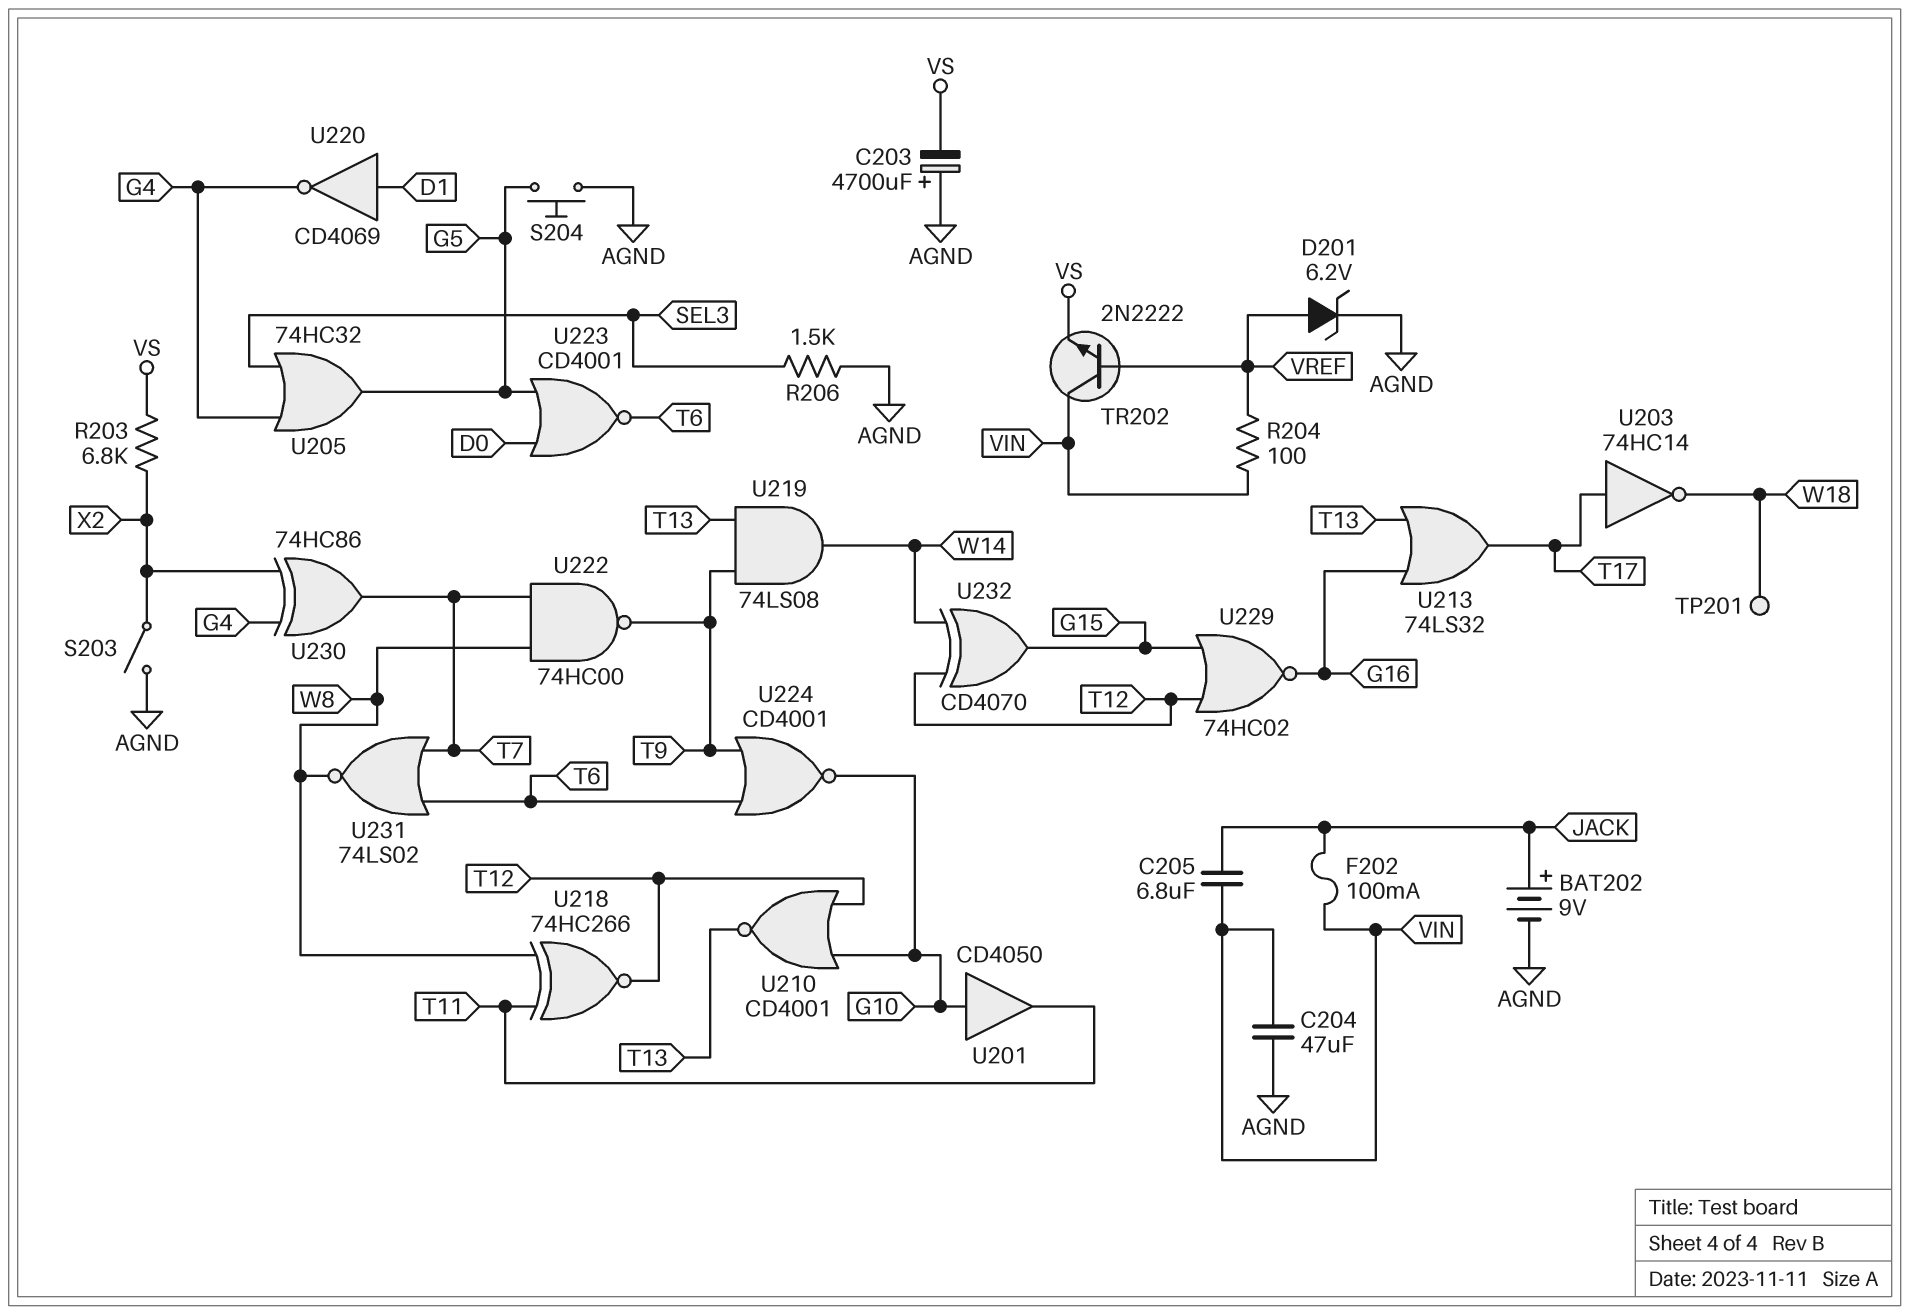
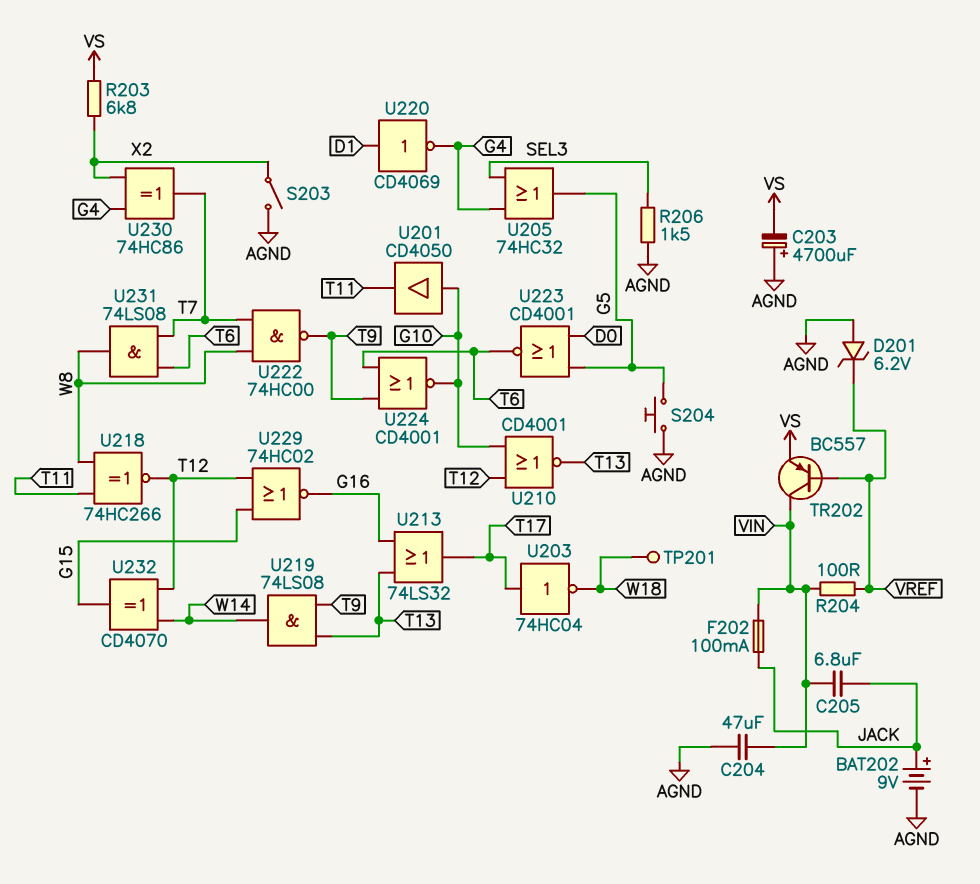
D201: zener 6.2V (A VREF, K AGND) -> zener 6.2V (A AGND, K VREF)
TR202: NPN 2N2222 (B VREF, C VIN, E VS) -> PNP BC557 (B VREF, C VIN, E VS)
U203: NOT 74HC14 (in T17, out W18) -> NOT 74HC04 (in T17, out W18)
U231: NOR 74LS02 (in T6, in T7, out W8) -> AND 74LS08 (in T6, in T7, out W8)

